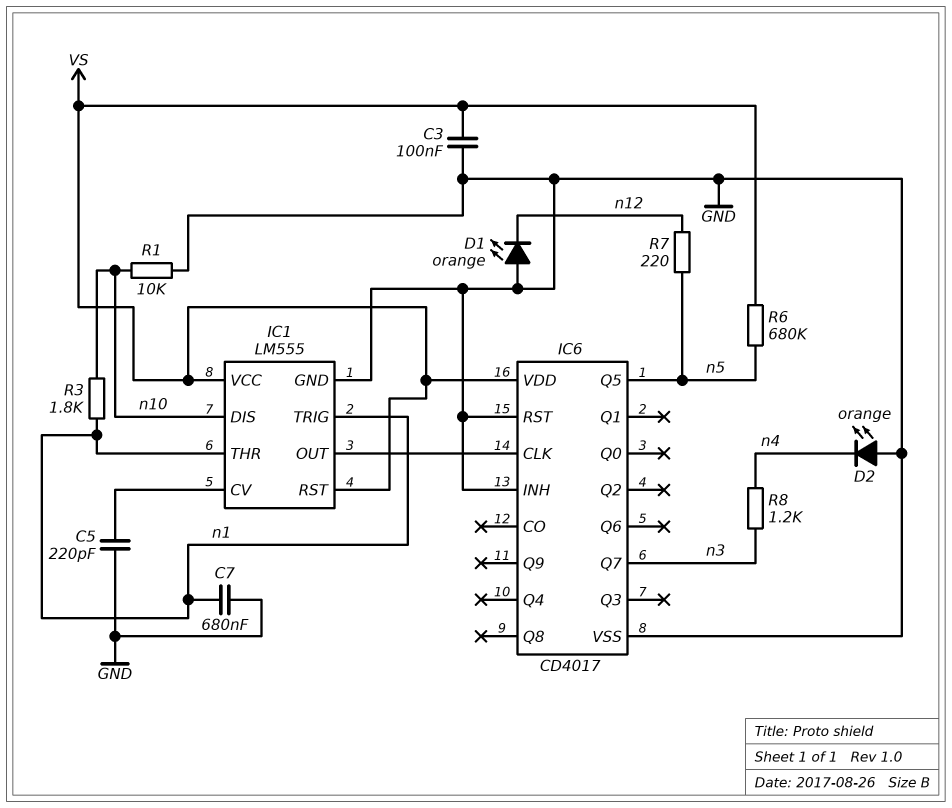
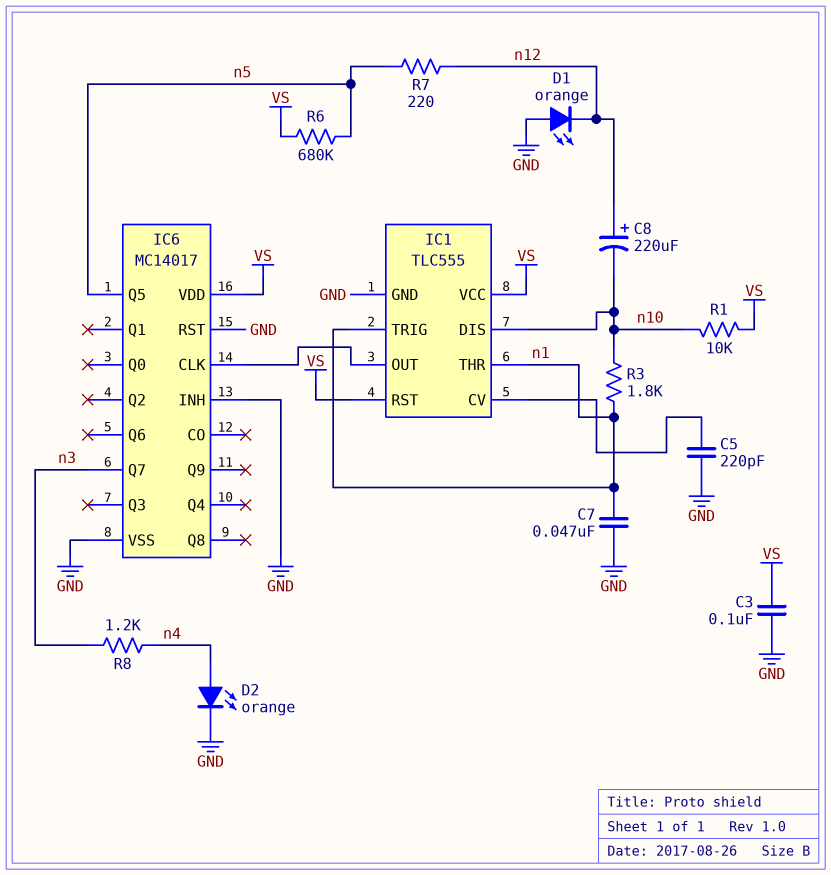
C7: 680nF (GND, n1) -> 47nF (GND, n1)
C8: none -> 220uF (plus n12, minus n10)
D2: LED orange (A GND, K n4) -> LED orange (A n4, K GND)
IC1: LM555 -> TLC555
IC6: CD4017 -> MC14017
R1: 10k (GND, n10) -> 10k (VS, n10)

